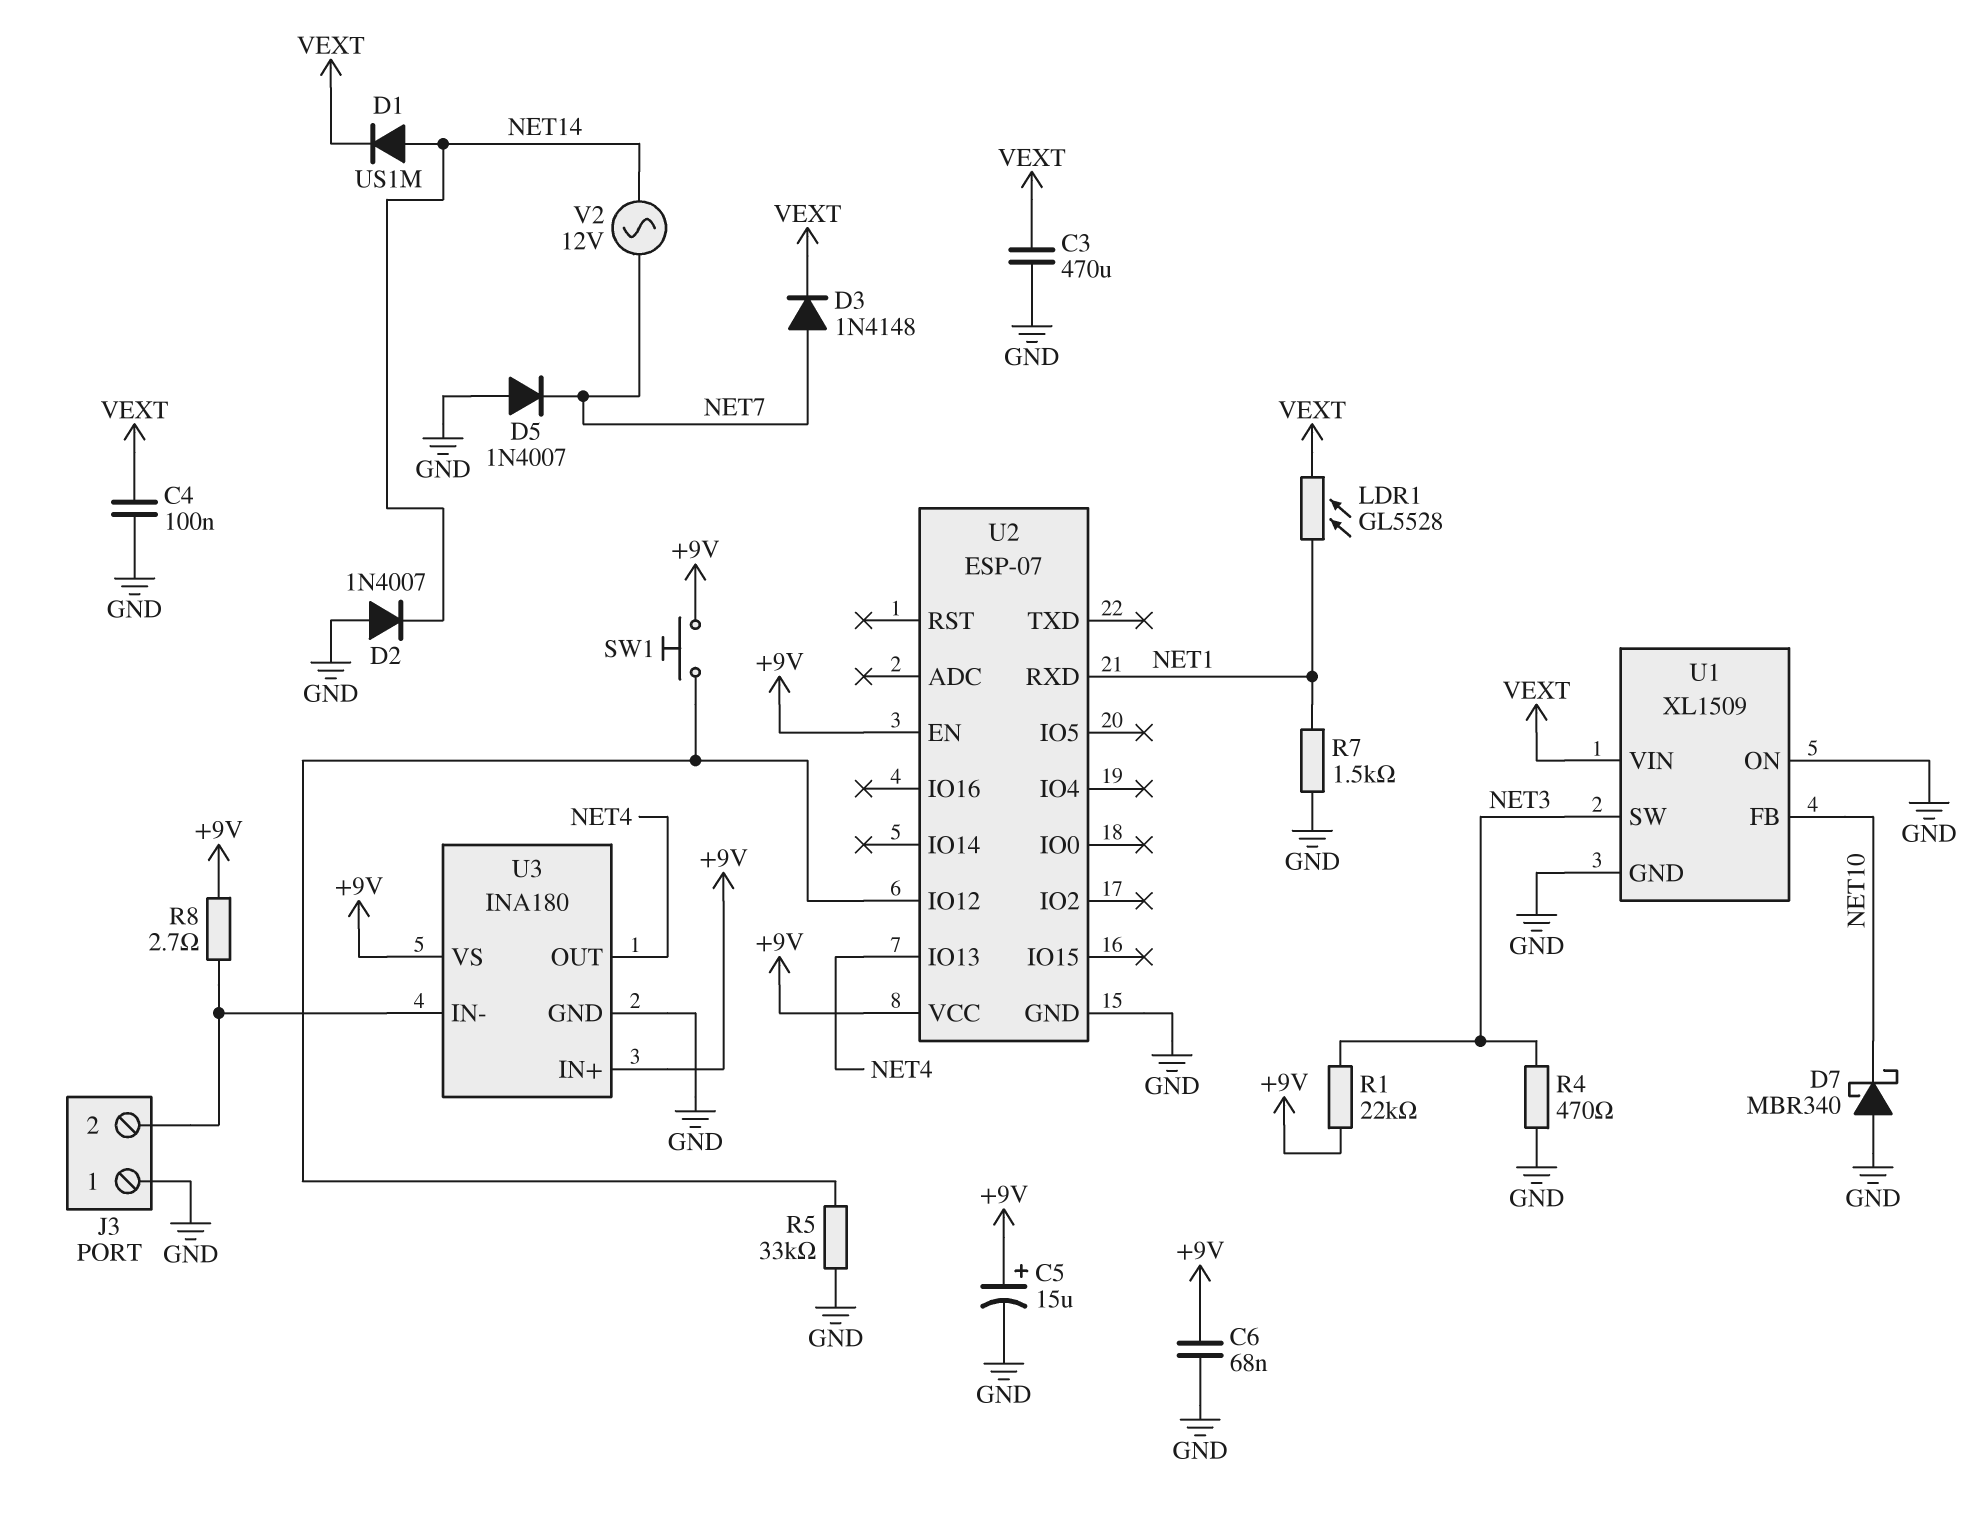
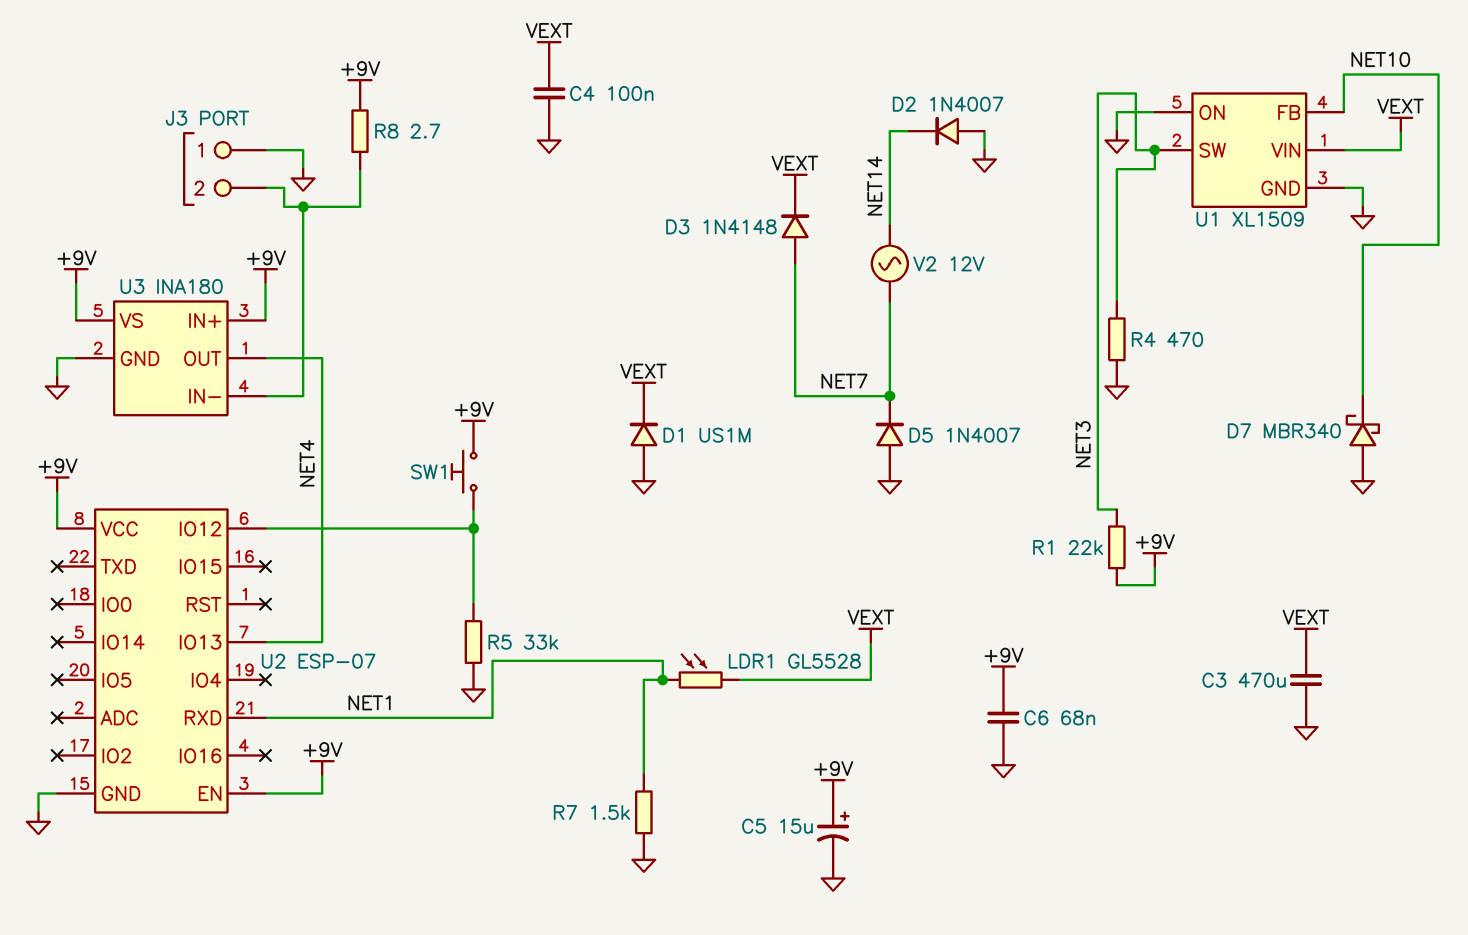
D1: diode US1M (A NET14, K VEXT) -> diode US1M (A GND, K VEXT)

